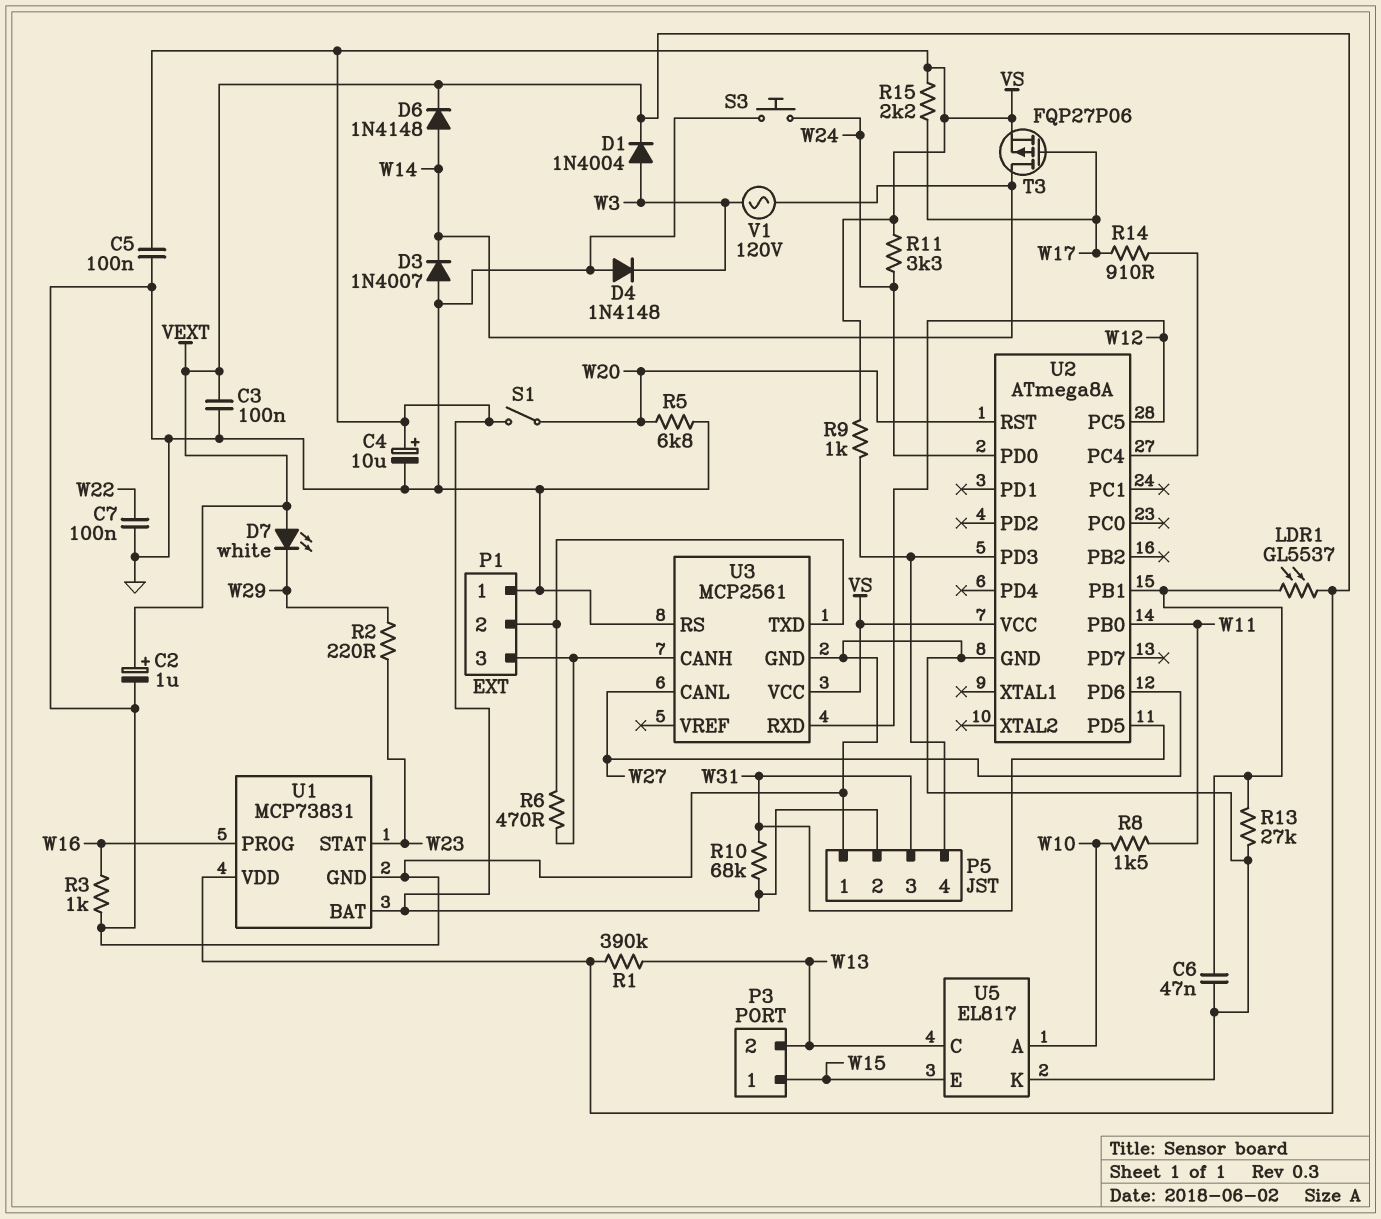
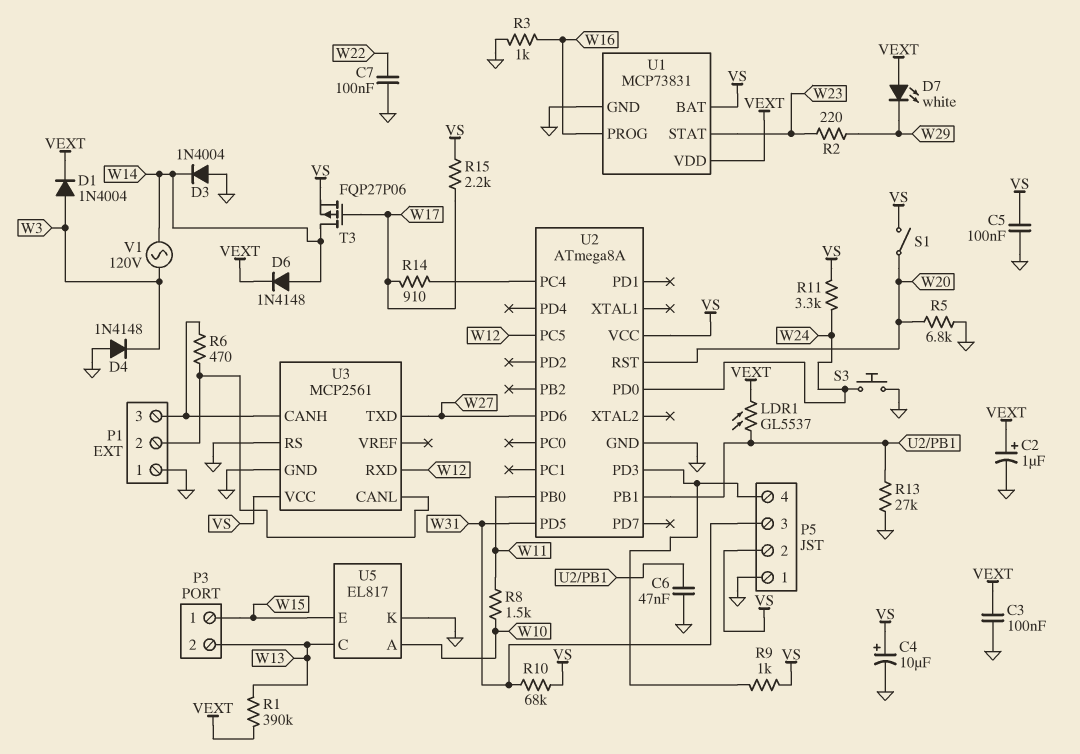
D3: diode 1N4007 (A GND, K W14) -> diode 1N4004 (A GND, K W14)
U3 pin CANL: W27 -> P1/2
U3 pin TXD: P1/2 -> W27

